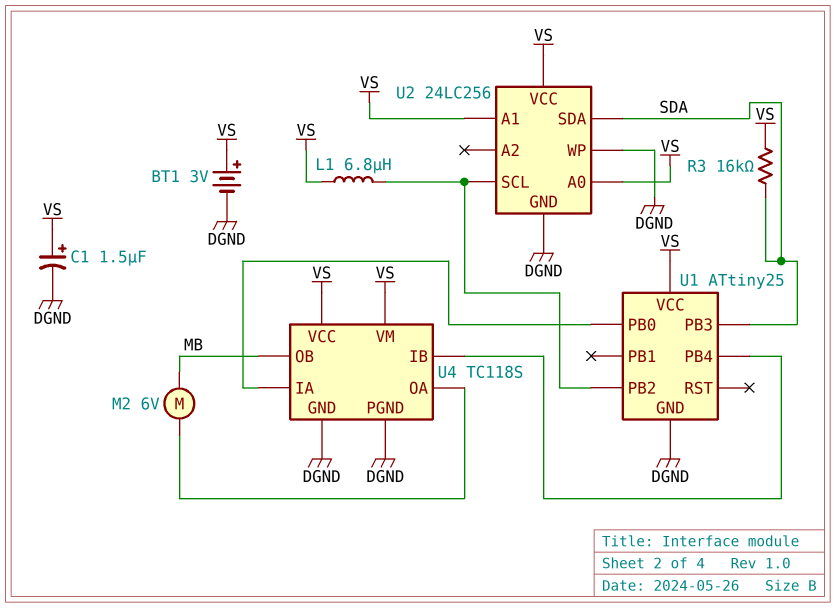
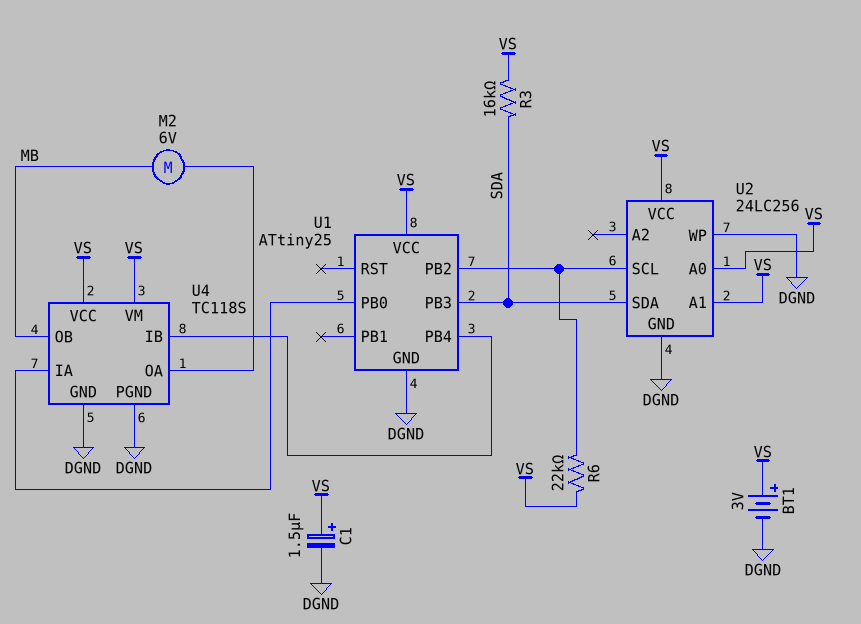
L1: 6.8uH (U1/PB2, VS) -> none
R6: none -> 22k (U1/PB2, VS)

